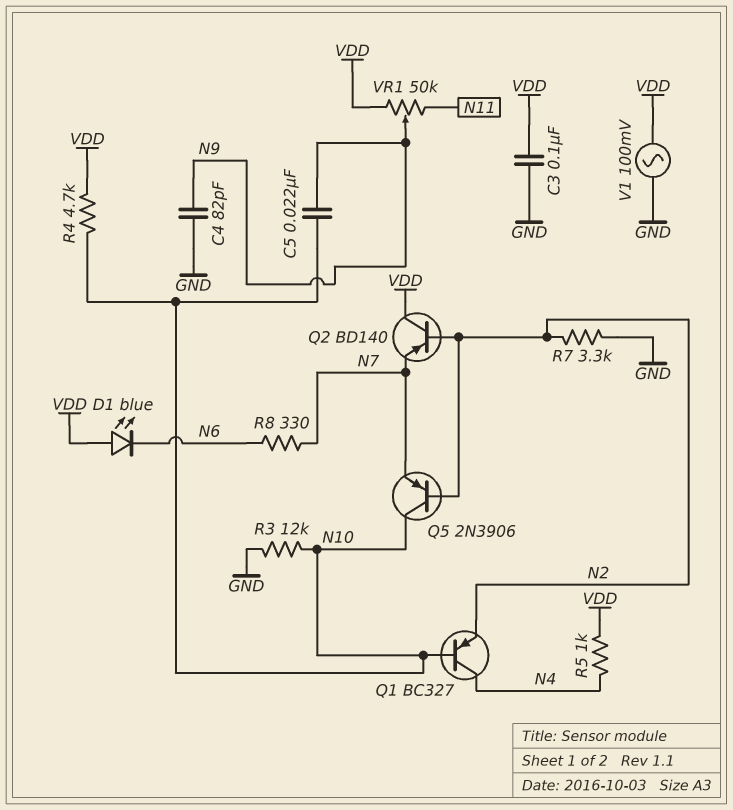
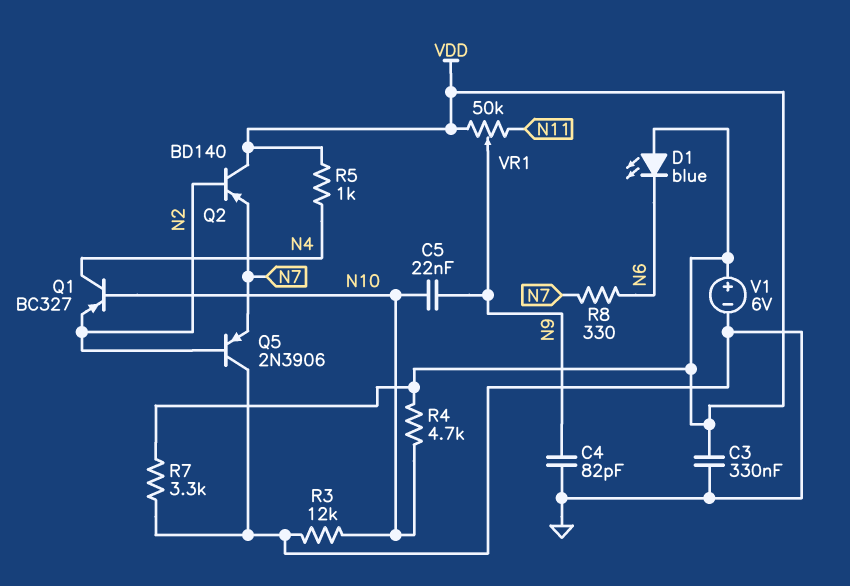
C3: 100nF (GND, VDD) -> 330nF (GND, VDD)
Q5: PNP 2N3906 (B N2, C N10, E N7) -> PNP 2N3906 (B N2, C GND, E N7)
R7: 3.3k (GND, N2) -> 3.3k (GND, VDD)
V1: AC 100mV (GND, VDD) -> 6V (plus VDD, minus GND)

